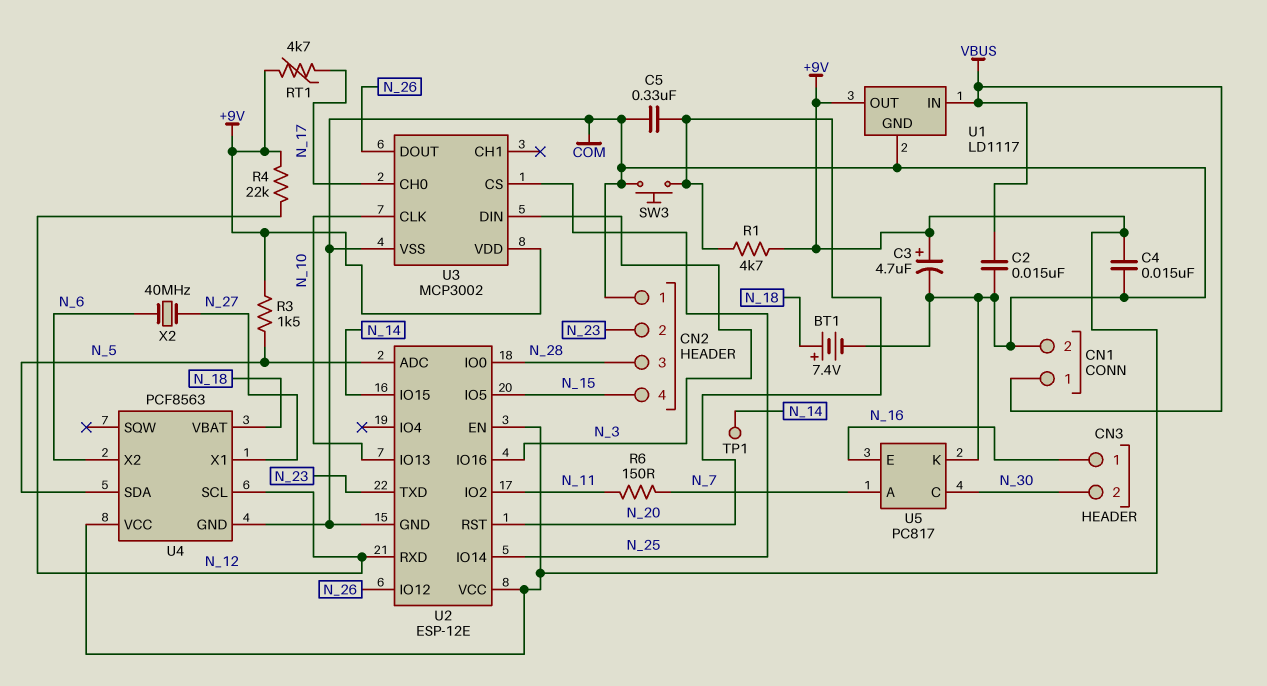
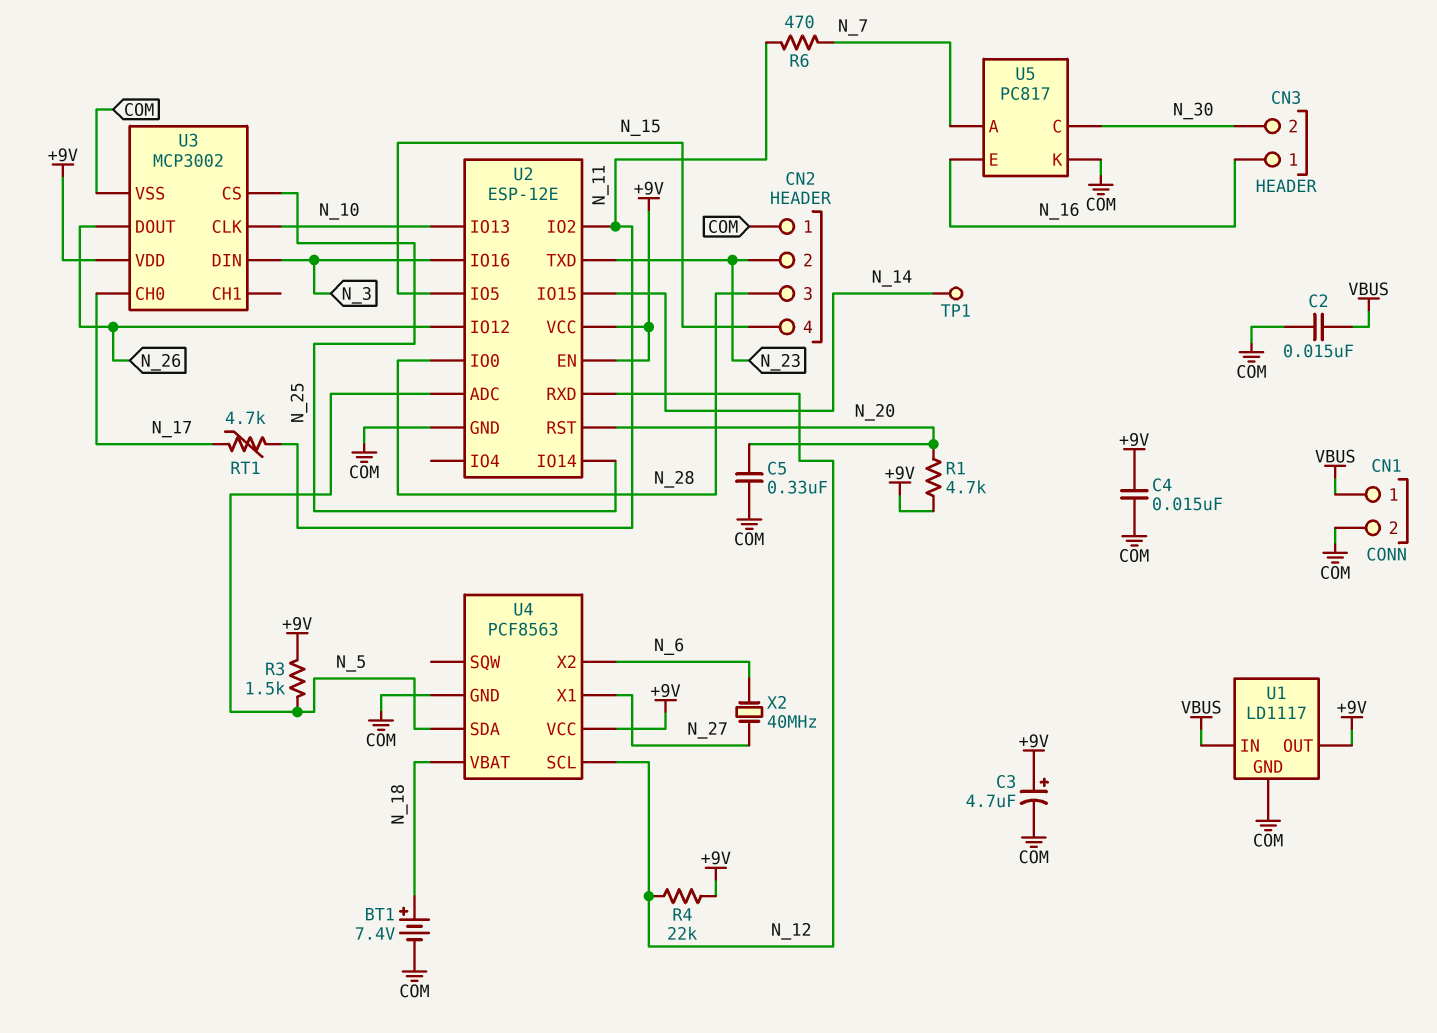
R6: 150 (N_7, N_11) -> 470 (N_7, N_11)
RT1: 4.7k (+9V, N_17) -> 4.7k (N_11, N_17)
SW3: button (COM, N_20) -> none

